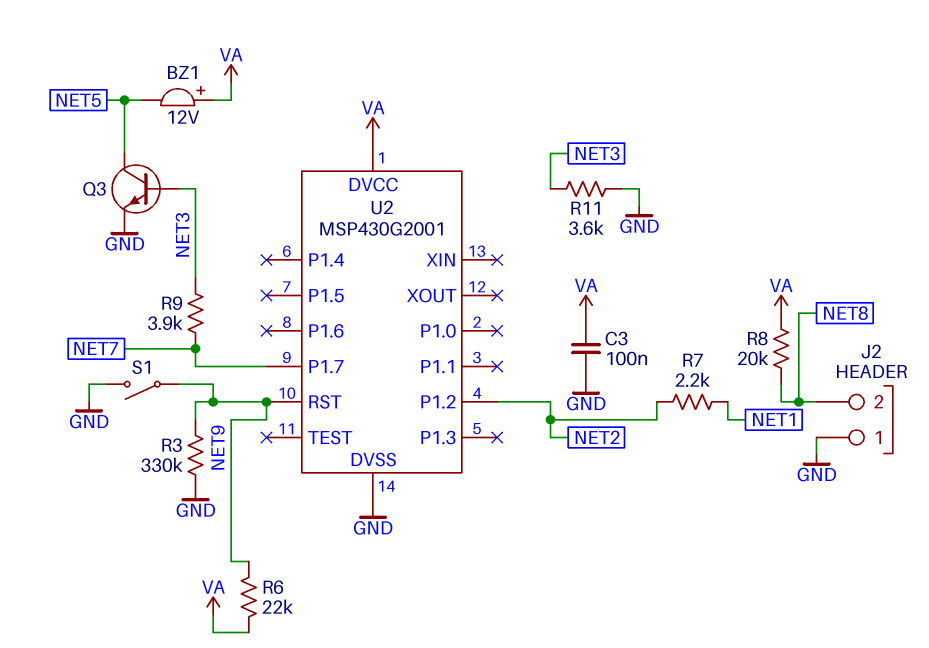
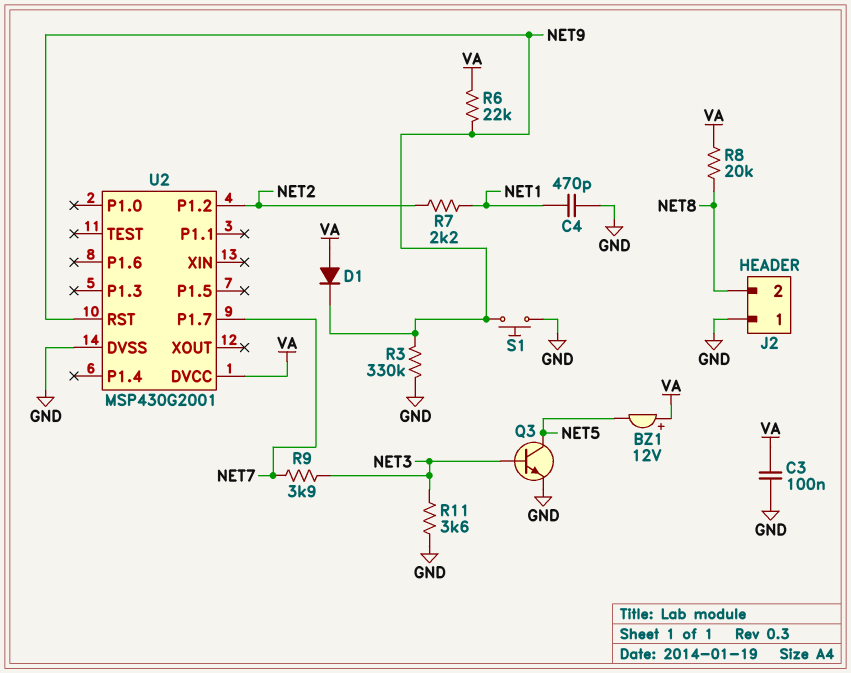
C4: none -> 470pF (GND, NET1)
D1: none -> diode (A VA, K NET9)
S1: switch (GND, NET9) -> button (GND, NET9)

